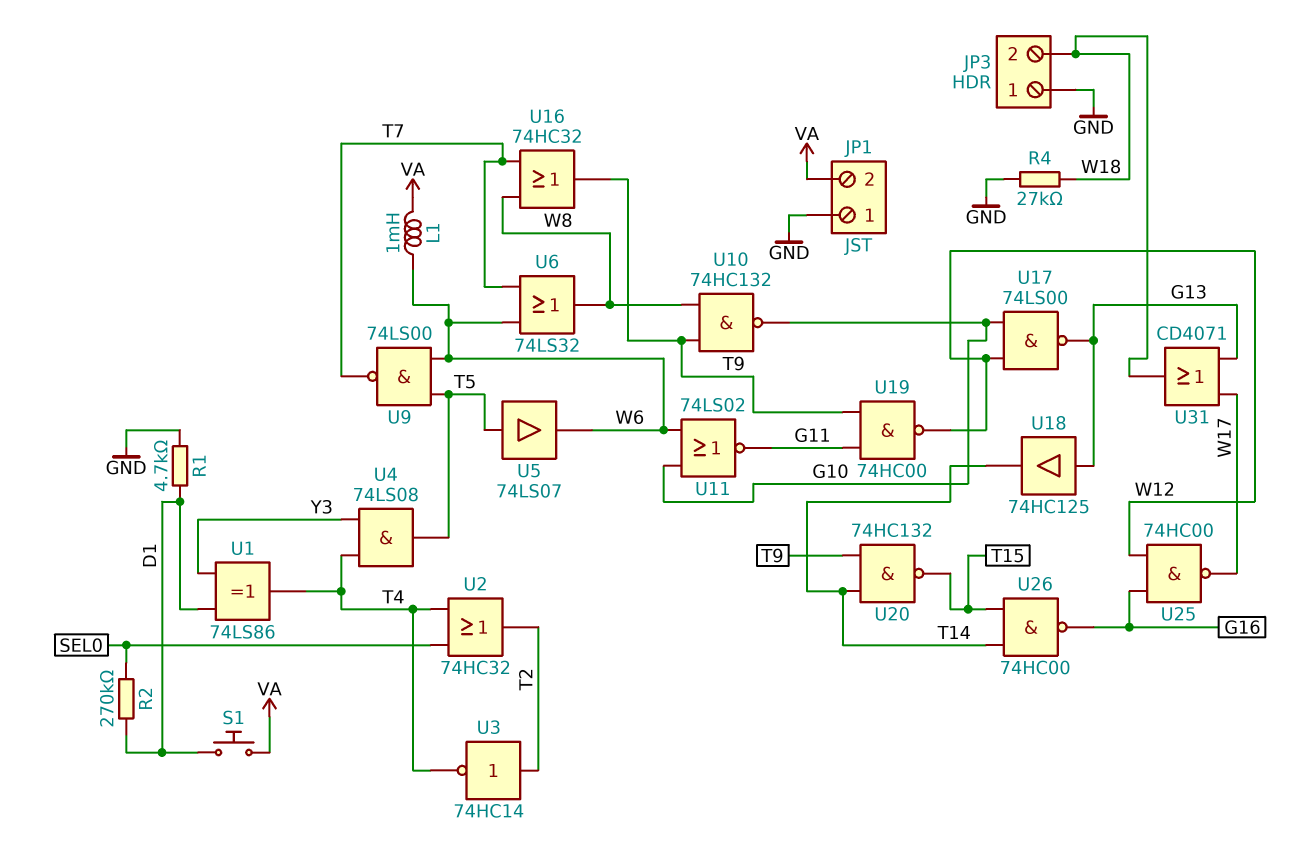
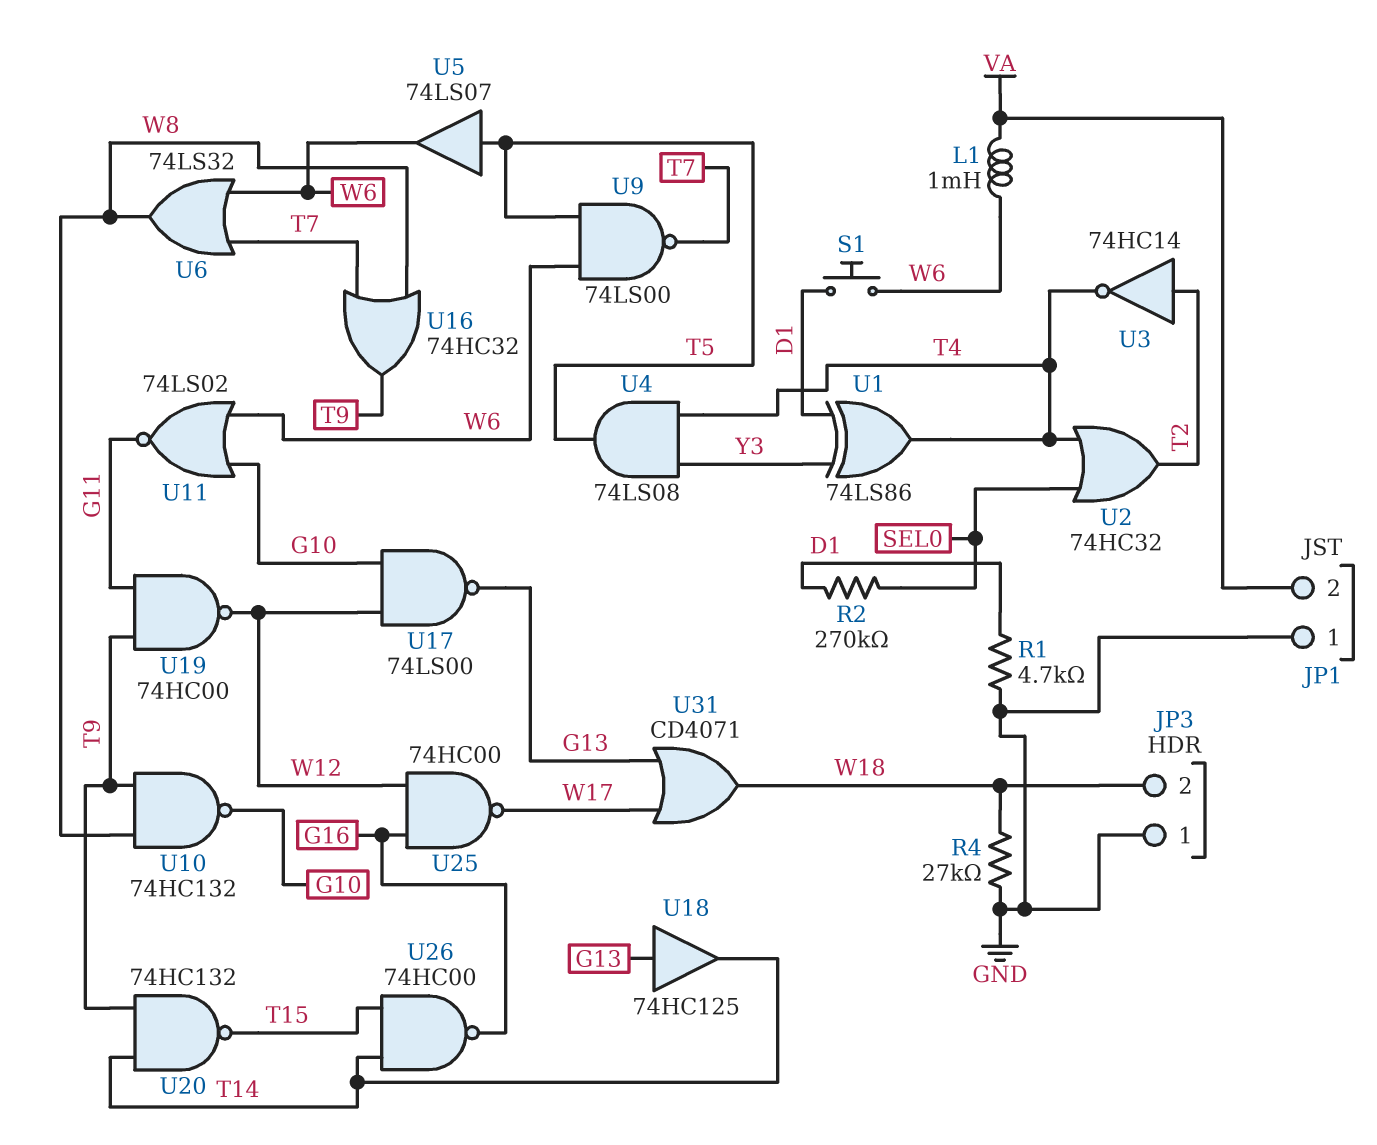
S1: button (D1, VA) -> button (D1, W6)

